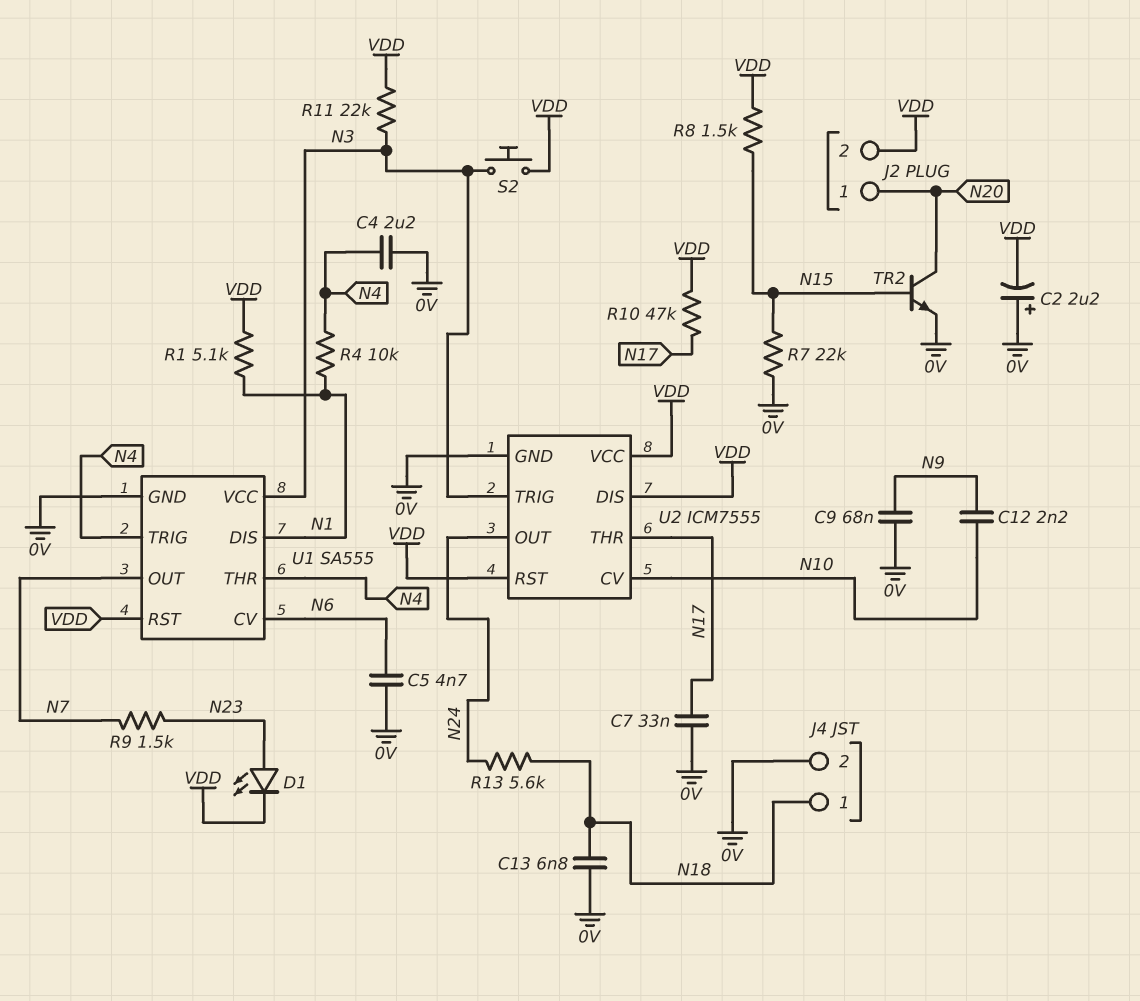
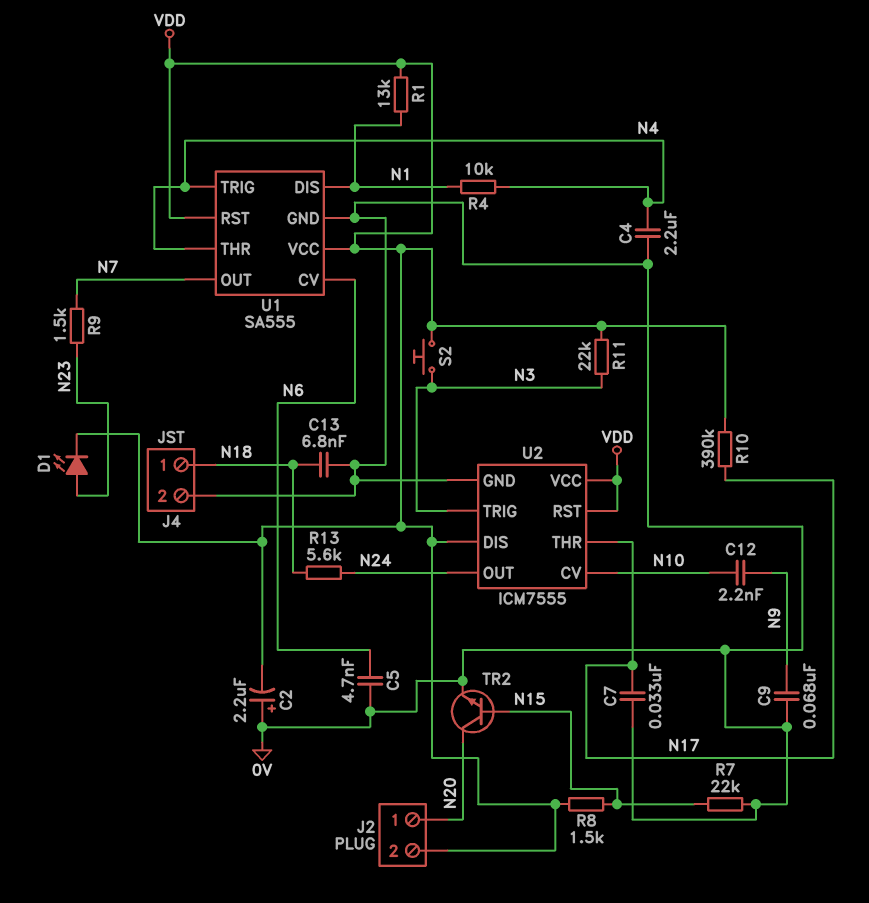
R1: 5.1k (N1, VDD) -> 13k (N1, VDD)
R10: 47k (N17, VDD) -> 390k (N17, VDD)
U1 pin VCC: N3 -> VDD

